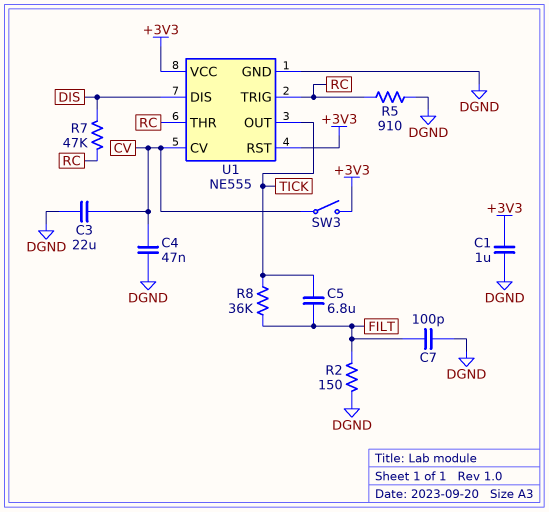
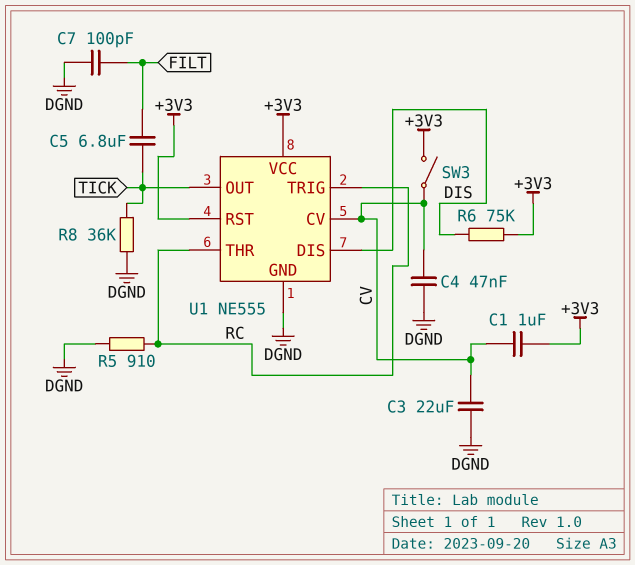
C1: 1uF (+3V3, DGND) -> 1uF (+3V3, CV)
R2: 150 (DGND, FILT) -> none
R6: none -> 75k (+3V3, DIS)
R7: 47k (DIS, RC) -> none
R8: 36k (FILT, TICK) -> 36k (DGND, TICK)

